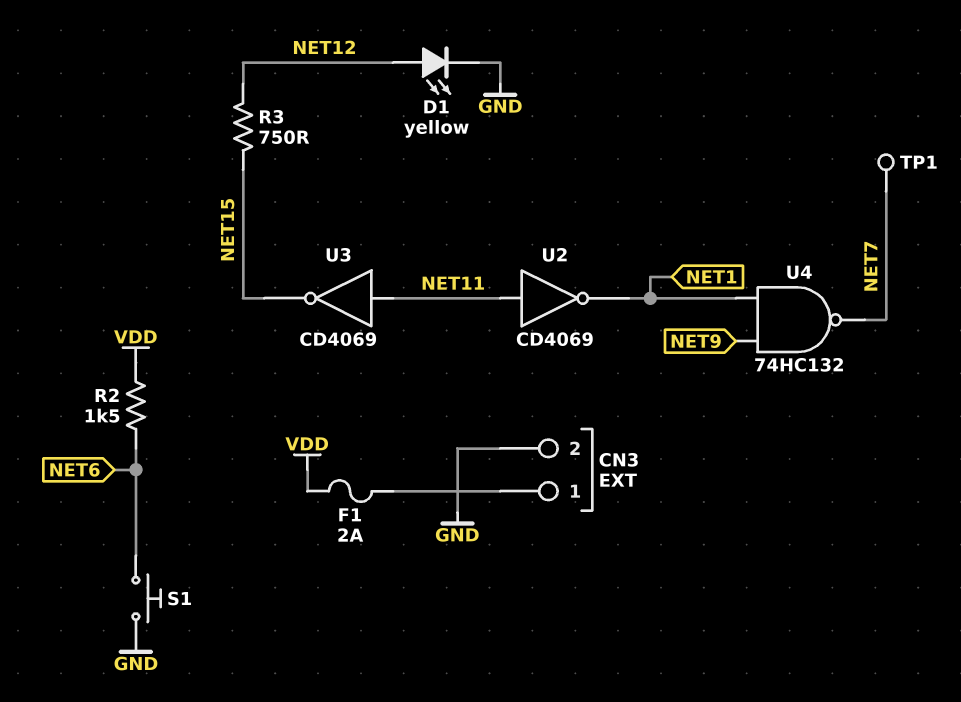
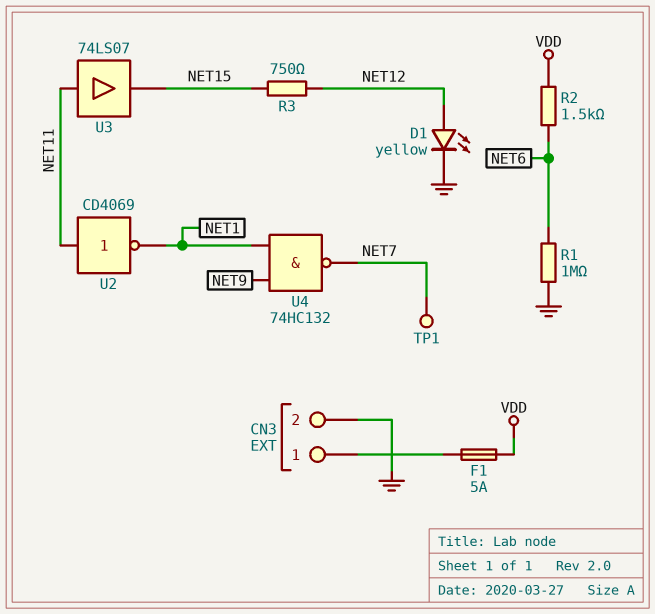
F1: 2A (CN3/1, VDD) -> 5A (CN3/1, VDD)
R1: none -> 1M (GND, NET6)
S1: button (GND, NET6) -> none
U3: NOT CD4069 (in NET11, out NET15) -> buffer 74LS07 (in NET11, out NET15)

